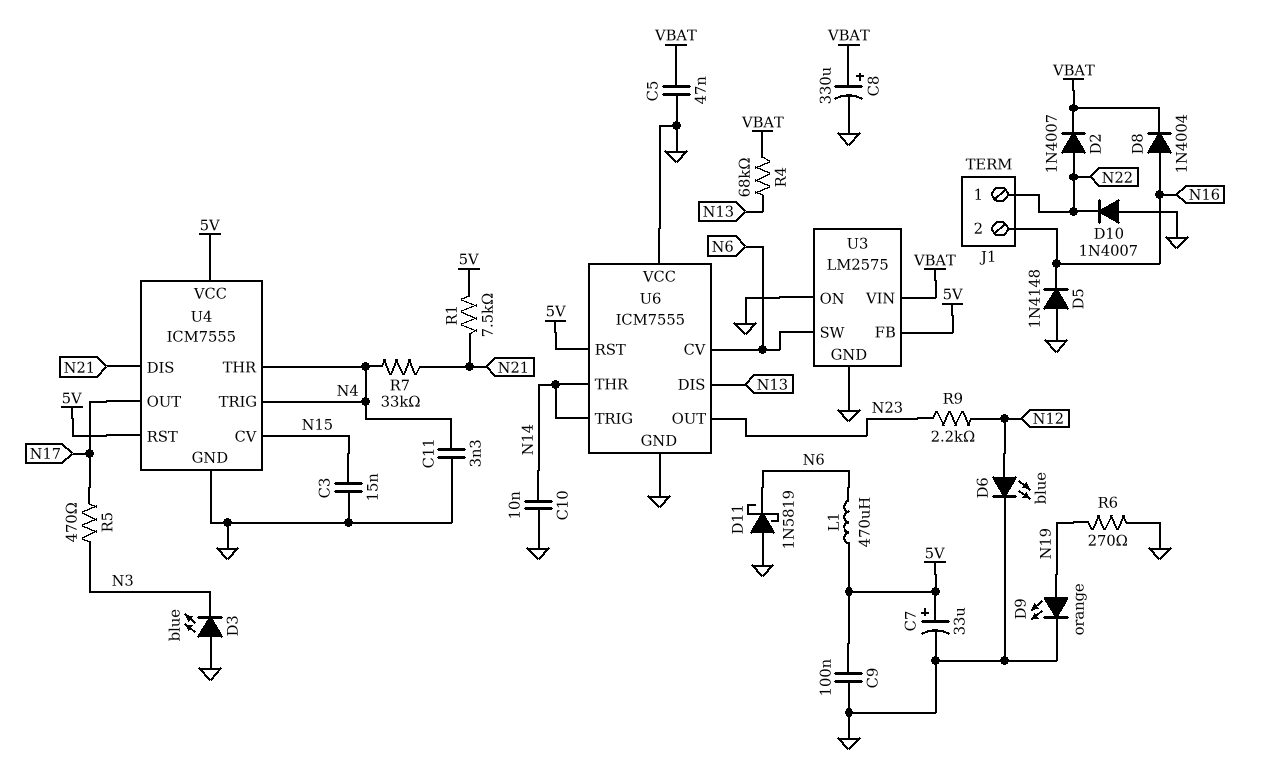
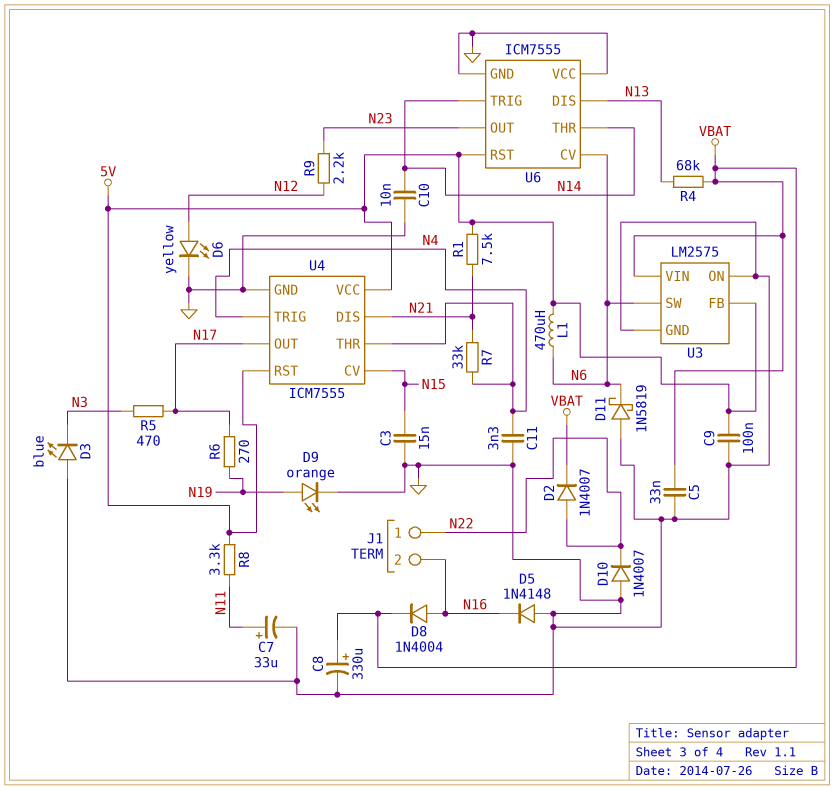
C5: 47nF (GND, VBAT) -> 33nF (GND, VBAT)
C7: 33uF (plus 5V, minus GND) -> 33uF (plus N11, minus GND)
D6: LED blue (A N12, K GND) -> LED yellow (A N12, K GND)
R6: 270 (GND, N19) -> 270 (N17, N19)
R8: none -> 3.3k (5V, N11)

